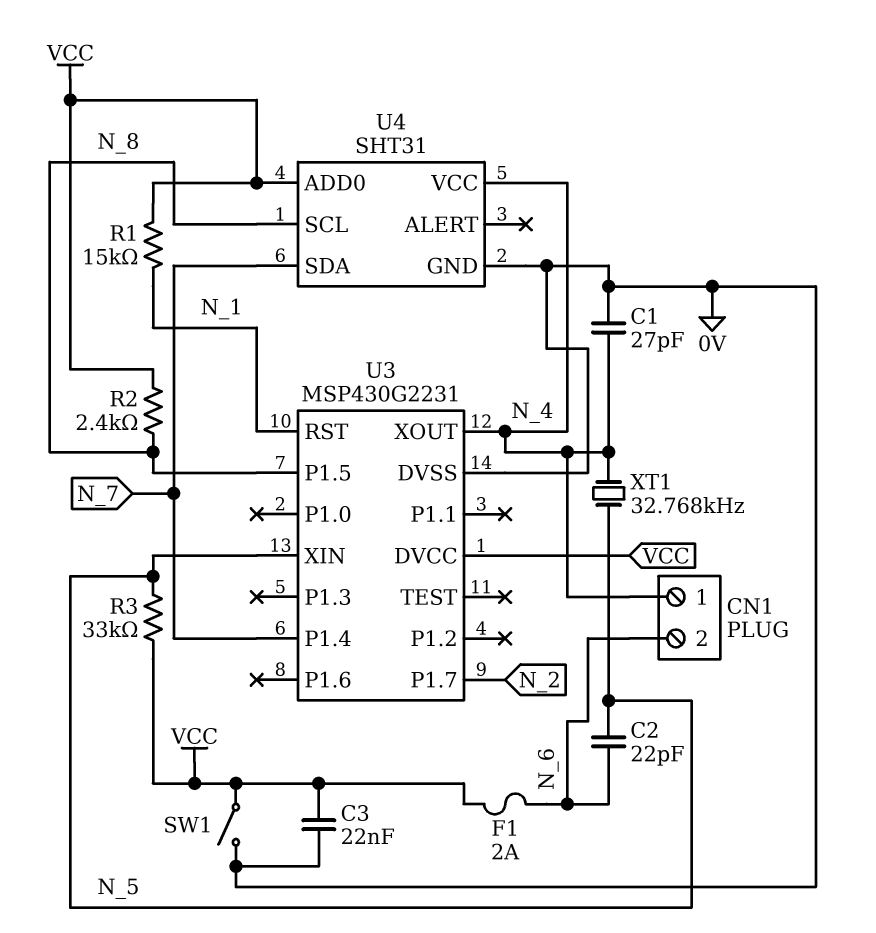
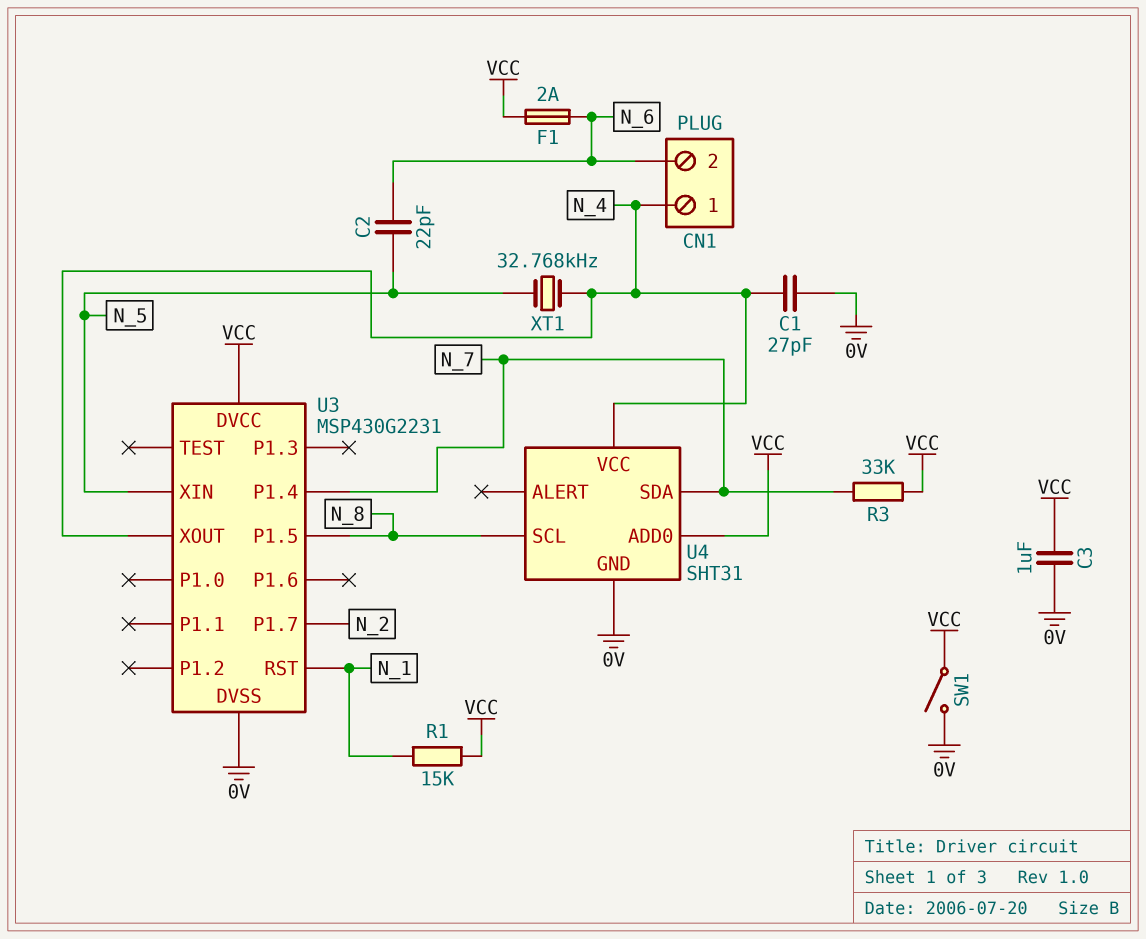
C3: 22nF (0V, VCC) -> 1uF (0V, VCC)
R2: 2.4k (N_8, VCC) -> none
R3: 33k (N_5, VCC) -> 33k (N_7, VCC)

